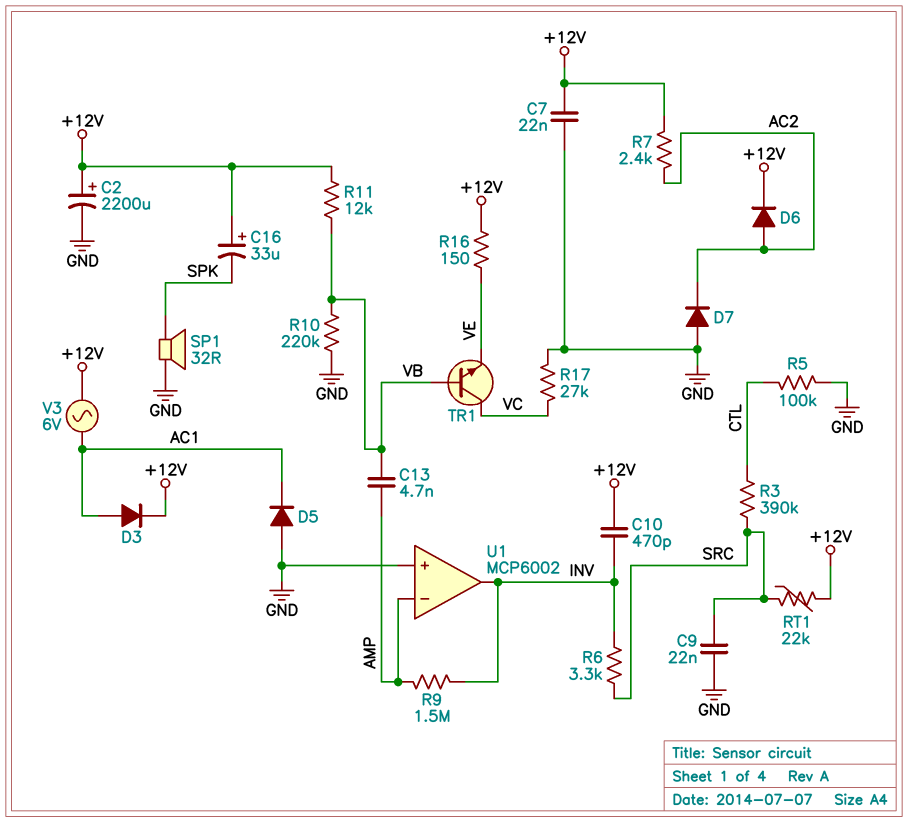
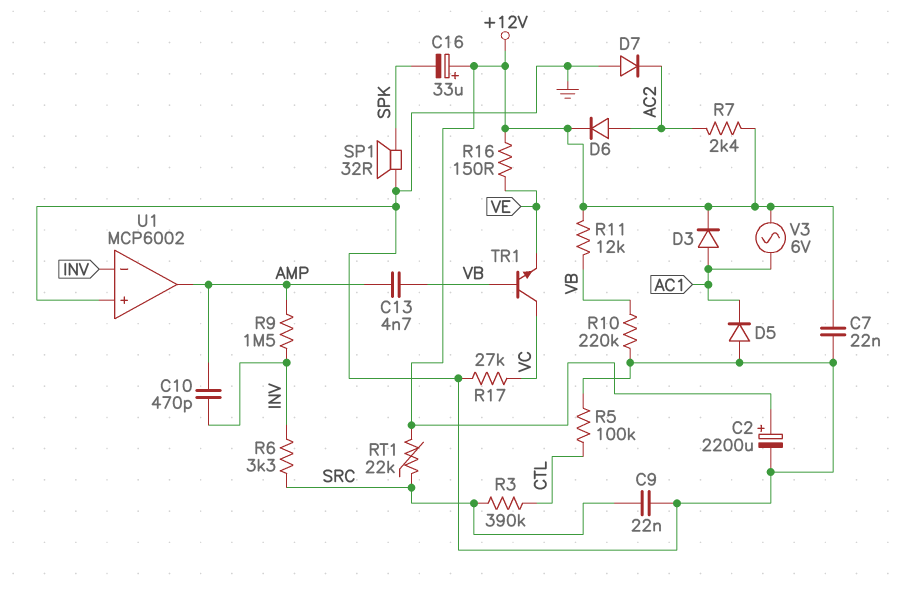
C10: 470pF (+12V, INV) -> 470pF (AMP, INV)
U1 pin in-: AMP -> INV
U1 pin out: INV -> AMP

